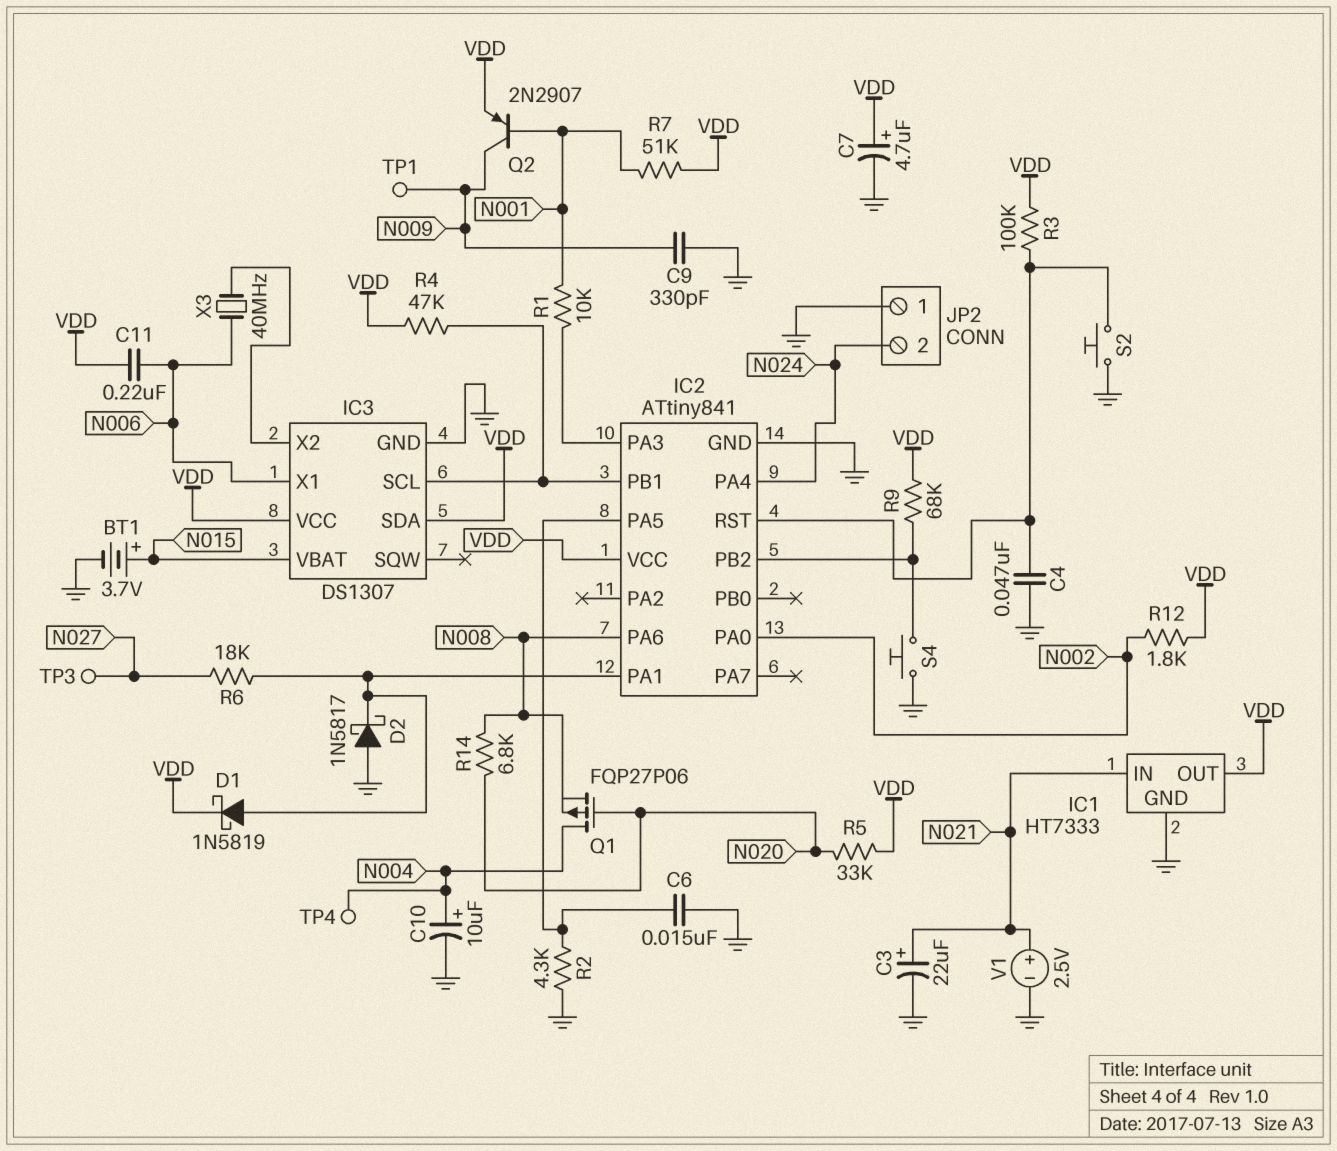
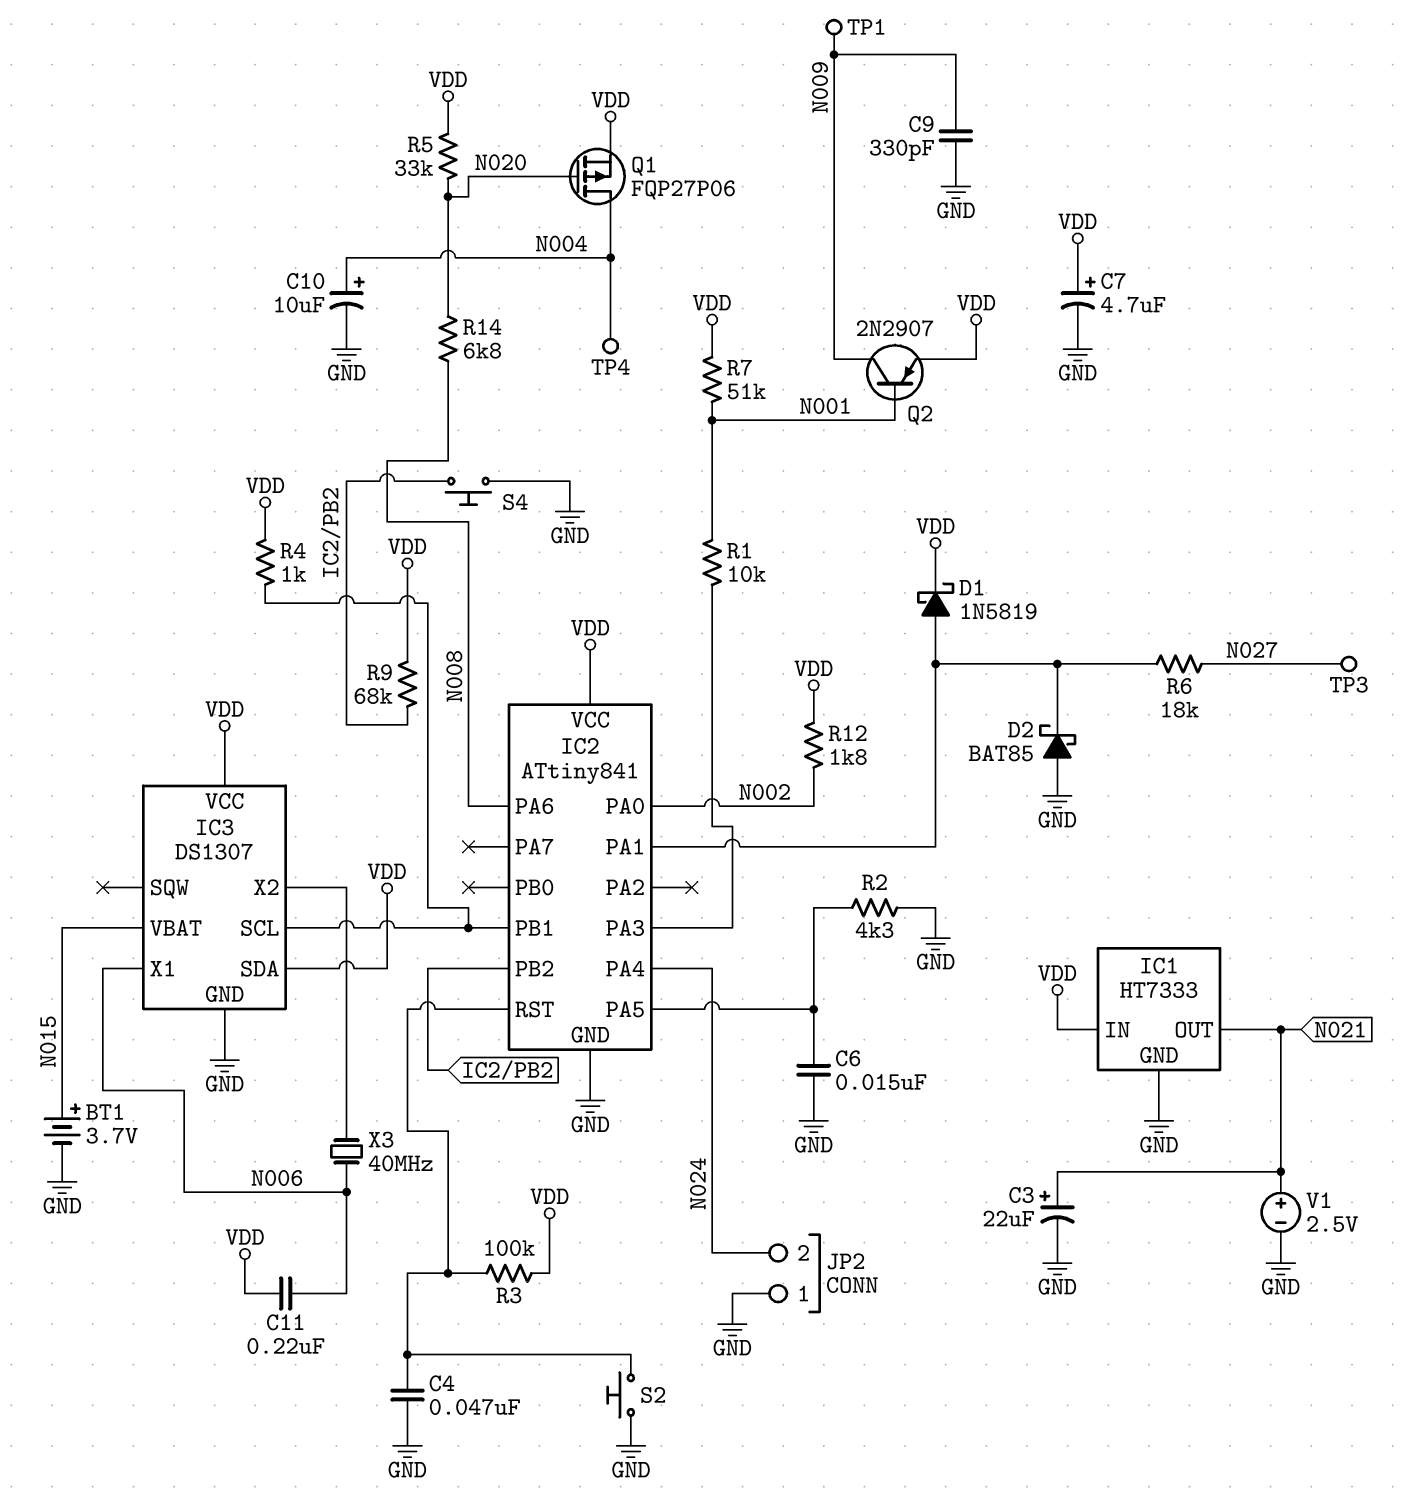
D2: schottky 1N5817 (A GND, K IC2/PA1) -> schottky BAT85 (A GND, K IC2/PA1)
IC1 pin IN: N021 -> VDD
IC1 pin OUT: VDD -> N021
Q1: PMOS FQP27P06 (G N020, D N004, S N008) -> PMOS FQP27P06 (G N020, D N004, S VDD)
R4: 47k (IC2/PB1, VDD) -> 1k (IC2/PB1, VDD)

